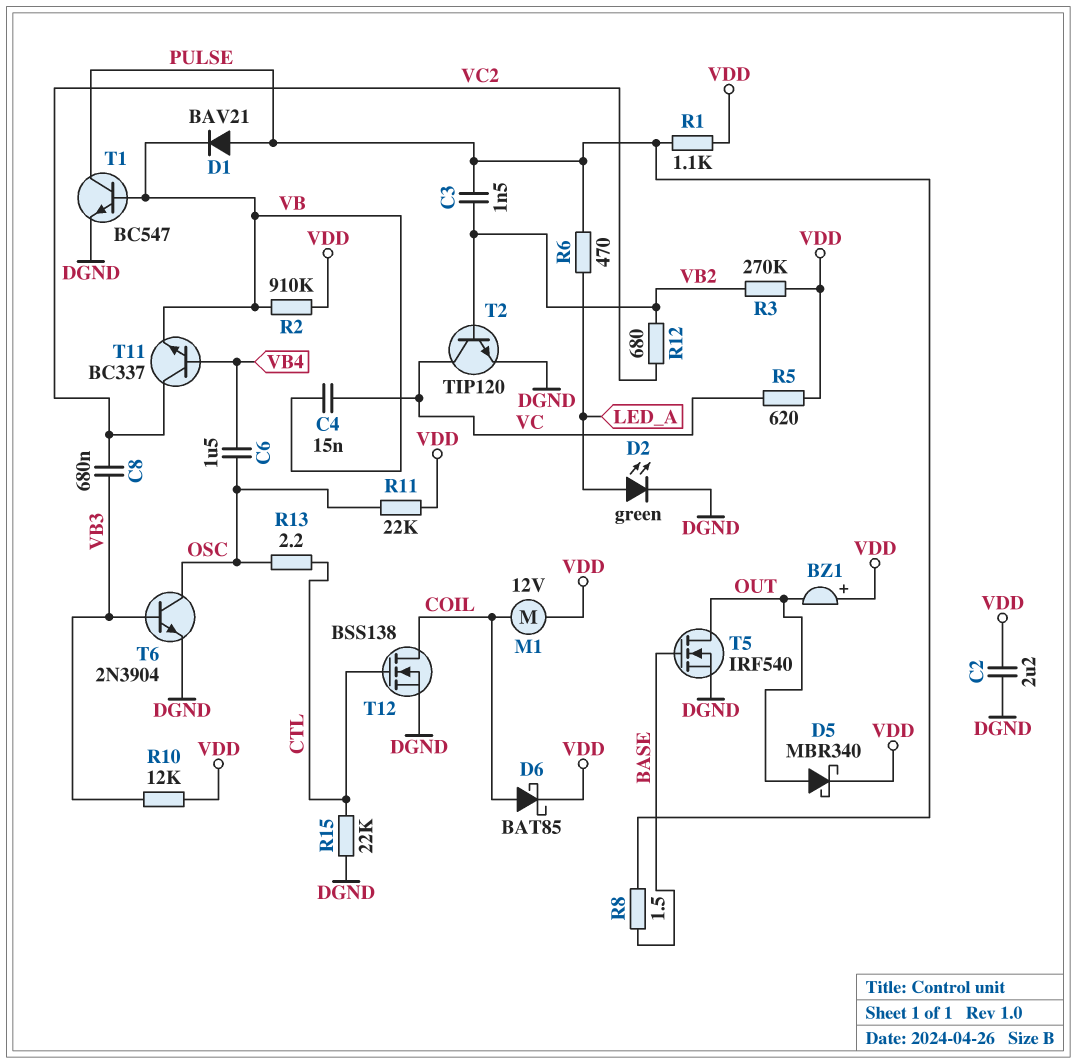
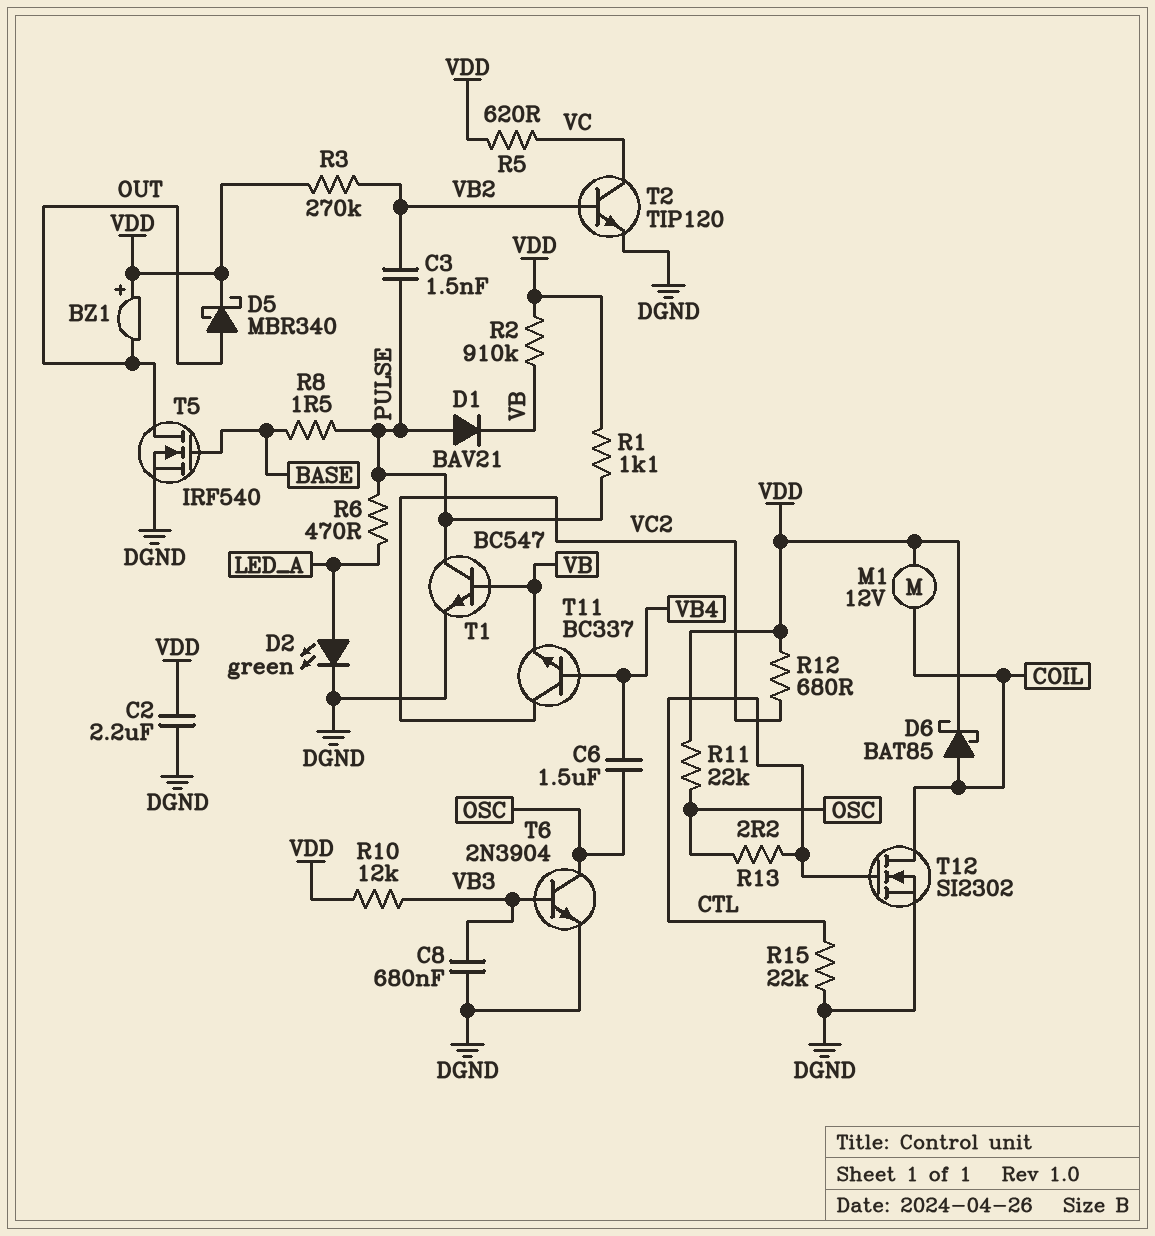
C4: 15nF (VB, VC) -> none
C8: 680nF (VB3, VC2) -> 680nF (DGND, VB3)
R12: 680 (VB2, VC2) -> 680 (VC2, VDD)
T12: NMOS BSS138 (G CTL, D COIL, S DGND) -> NMOS SI2302 (G CTL, D COIL, S DGND)

